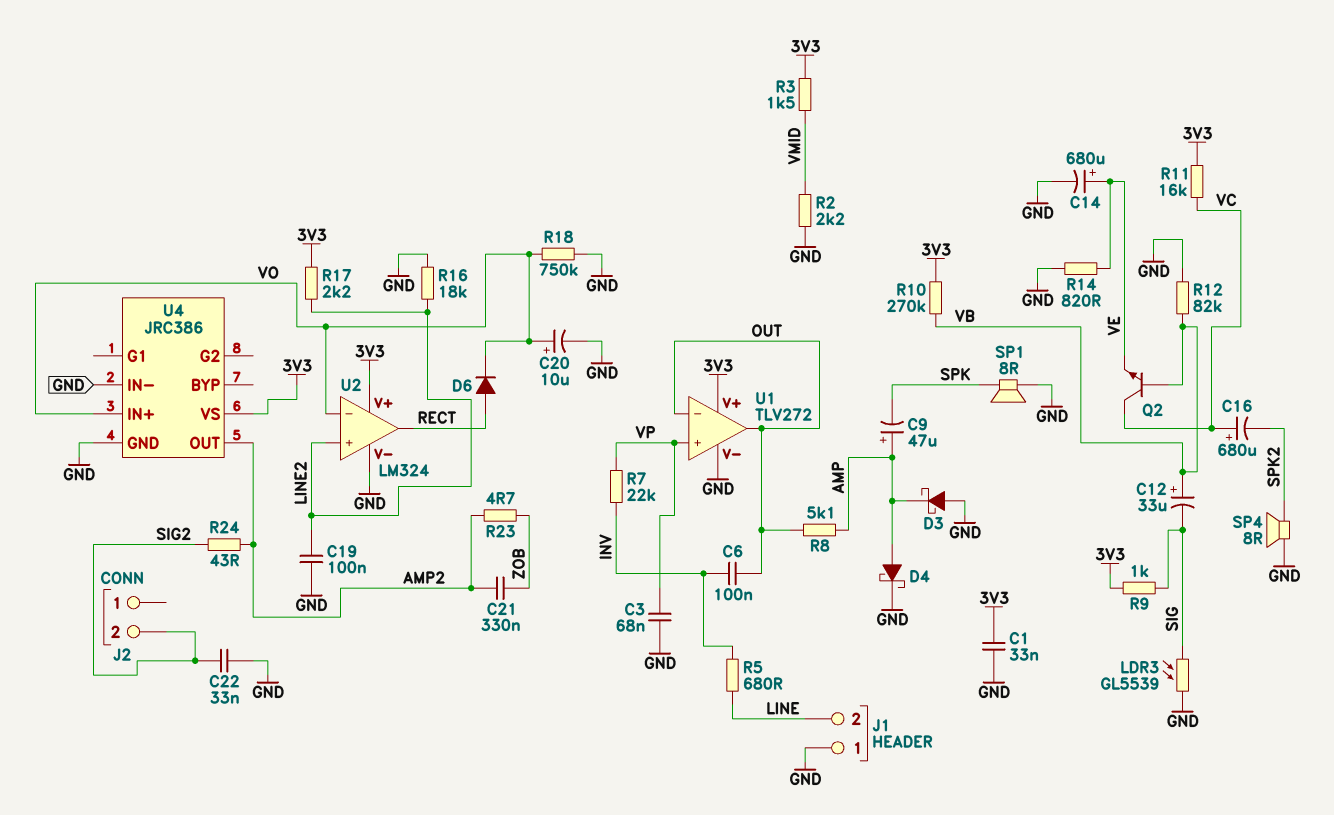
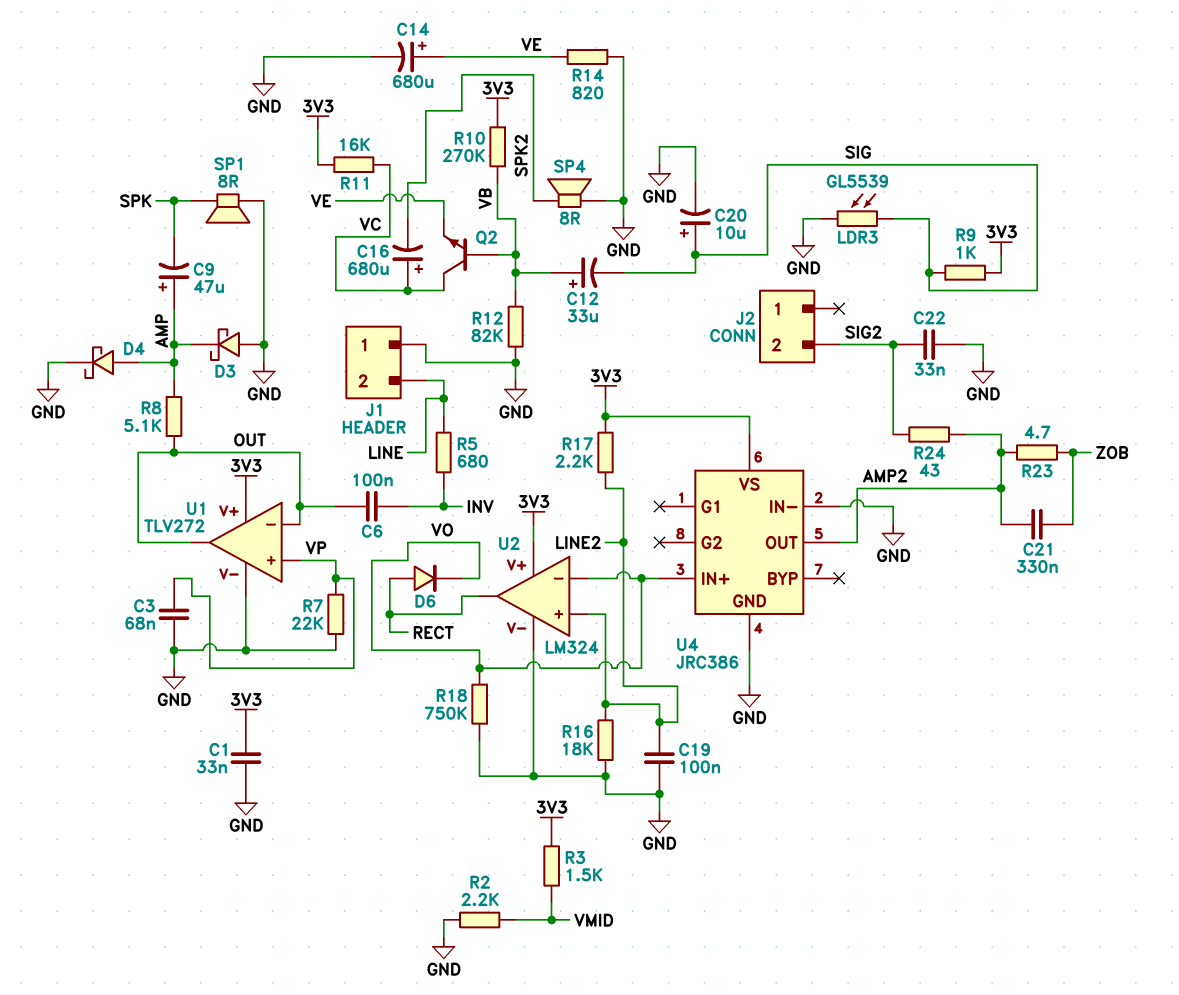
C20: 10uF (plus VO, minus GND) -> 10uF (plus SIG, minus GND)
R7: 22k (INV, VP) -> 22k (GND, VP)

